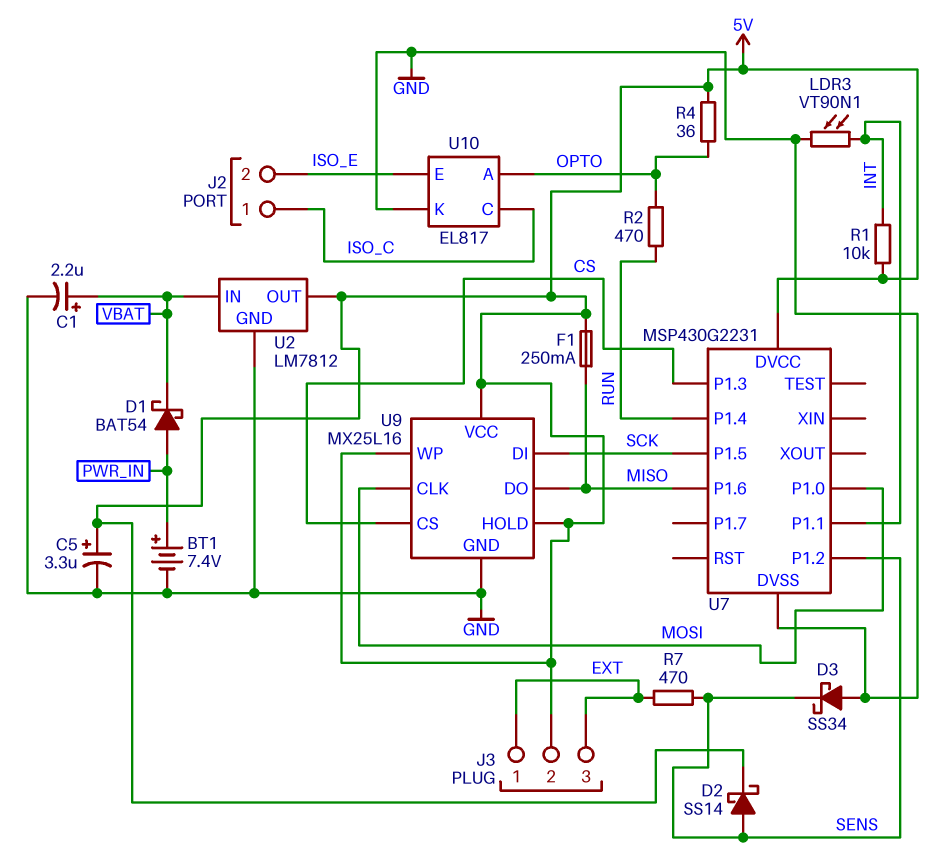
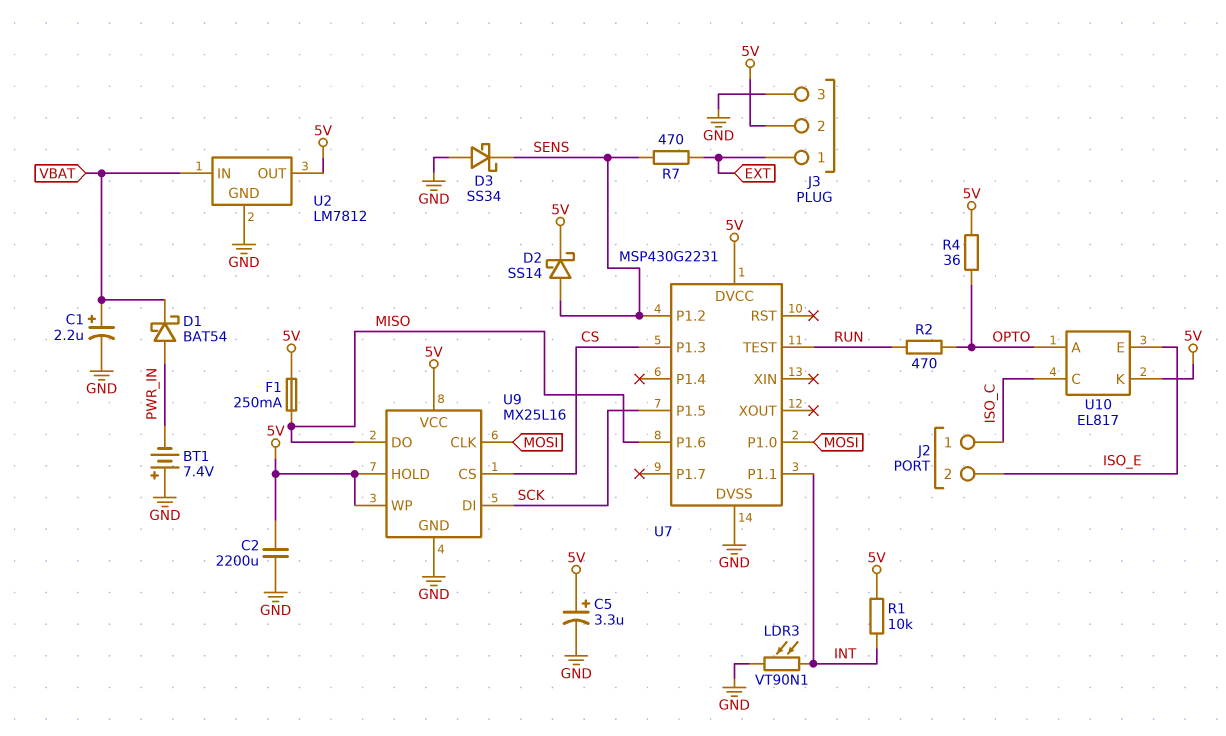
BT1: 7.4V (plus PWR_IN, minus GND) -> 7.4V (plus GND, minus PWR_IN)
C2: none -> 2200uF (5V, GND)
J3 pin 3: EXT -> GND
U7 pin P1.4: RUN -> none
U7 pin TEST: none -> RUN
U10 pin K: GND -> 5V

